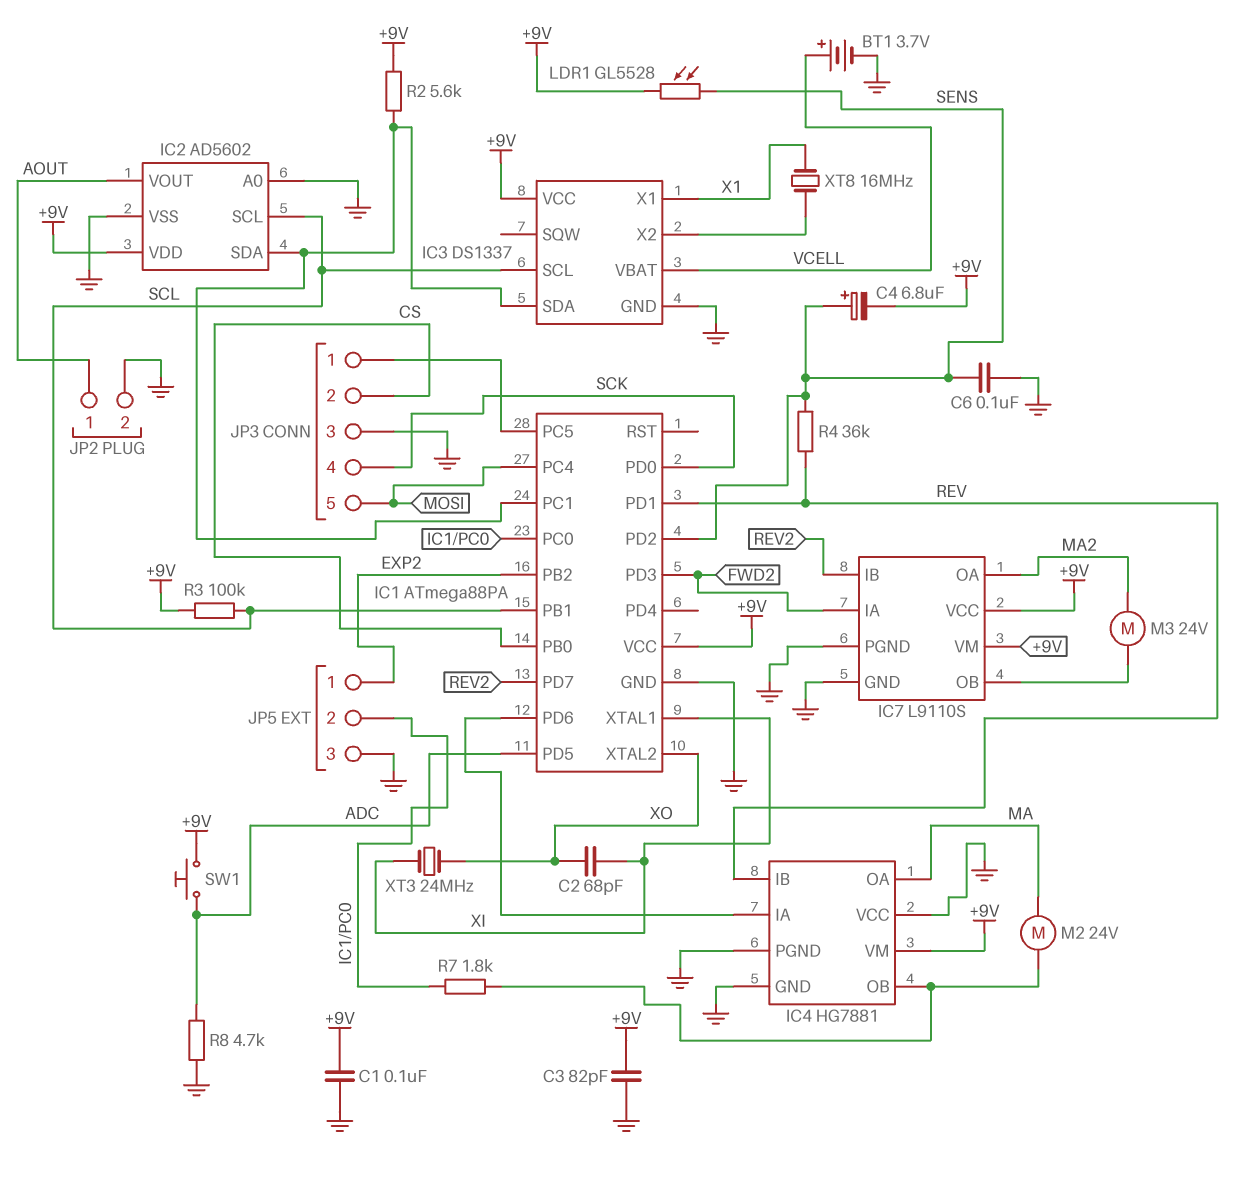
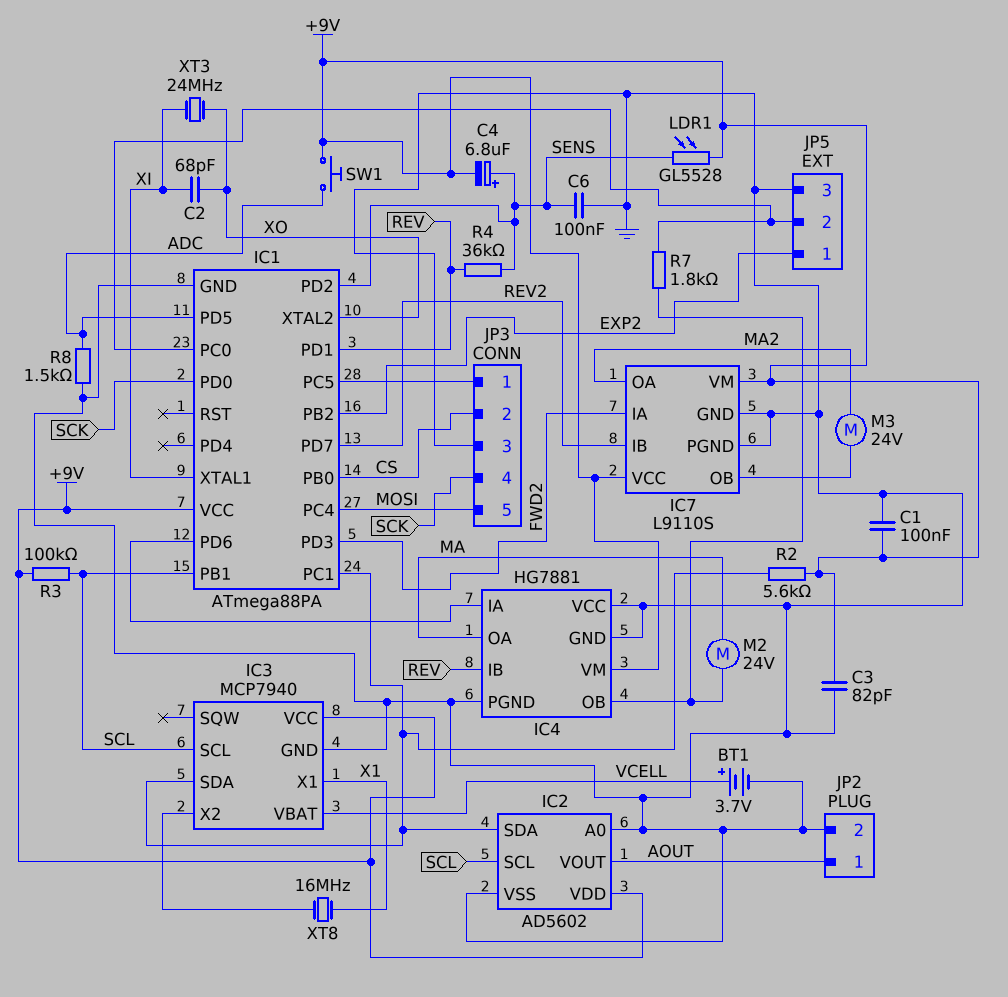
IC3: DS1337 -> MCP7940
R8: 4.7k (ADC, GND) -> 1.5k (ADC, GND)

